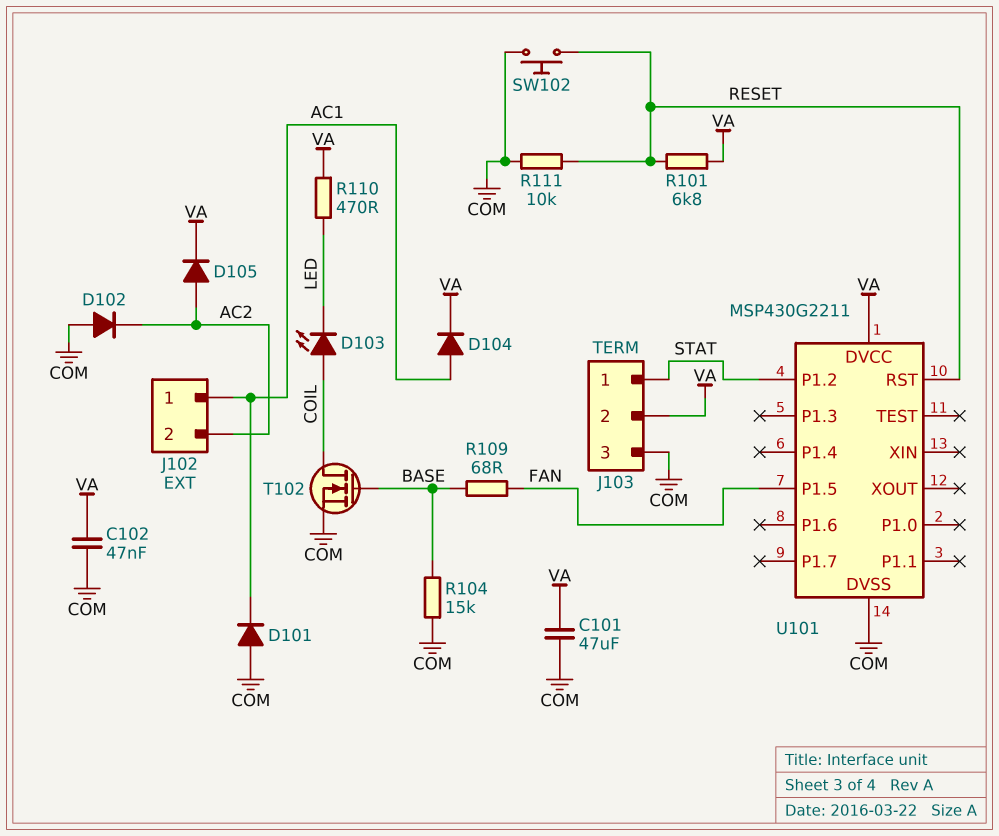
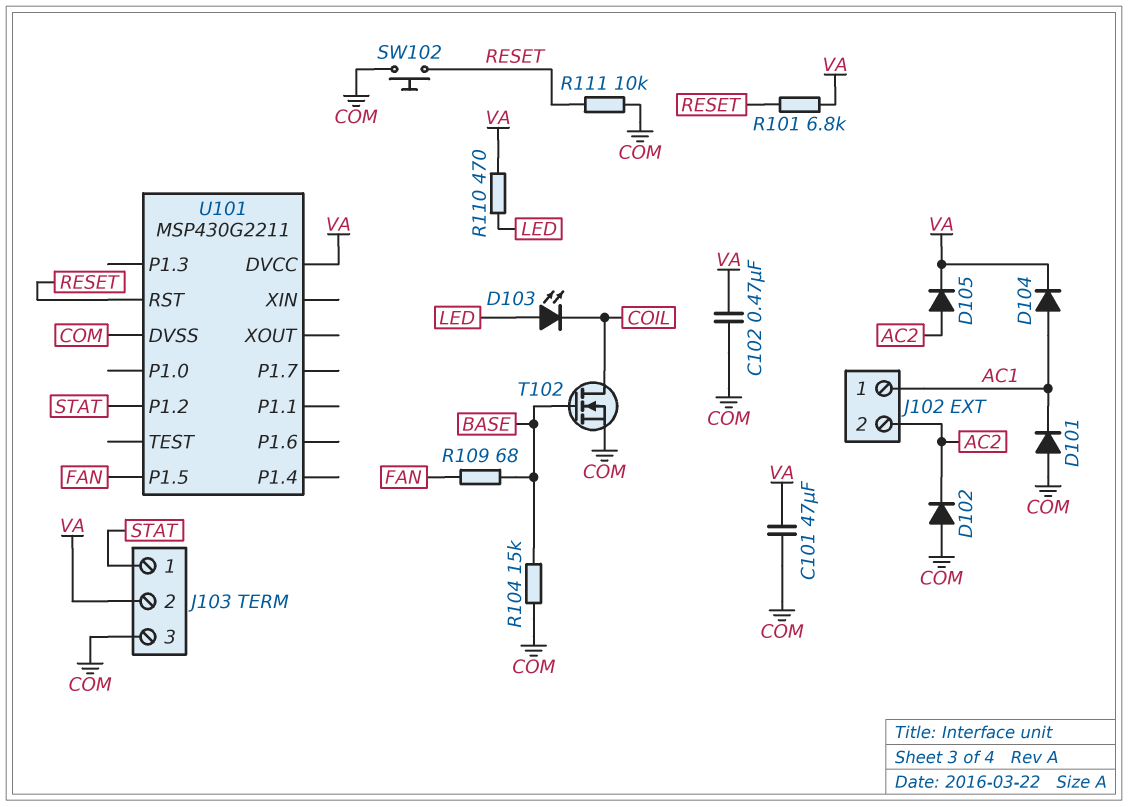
C102: 47nF (COM, VA) -> 470nF (COM, VA)
D103: LED (A COIL, K LED) -> LED (A LED, K COIL)

